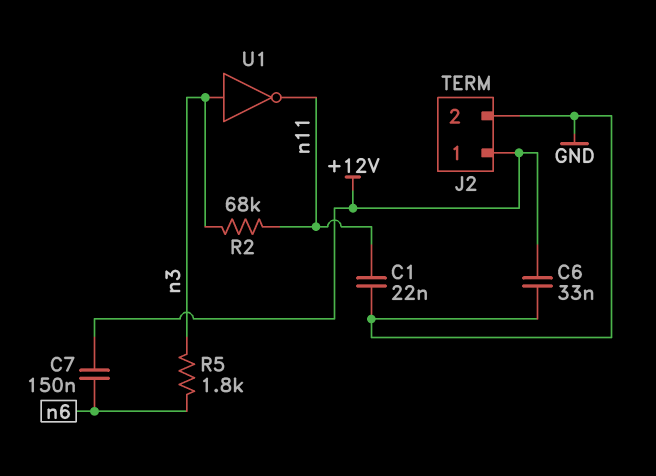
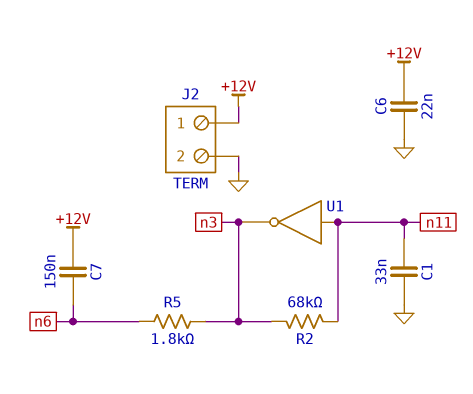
C1: 22nF (GND, n11) -> 33nF (GND, n11)
C6: 33nF (+12V, GND) -> 22nF (+12V, GND)
U1: NOT (in n3, out n11) -> NOT (in n11, out n3)

